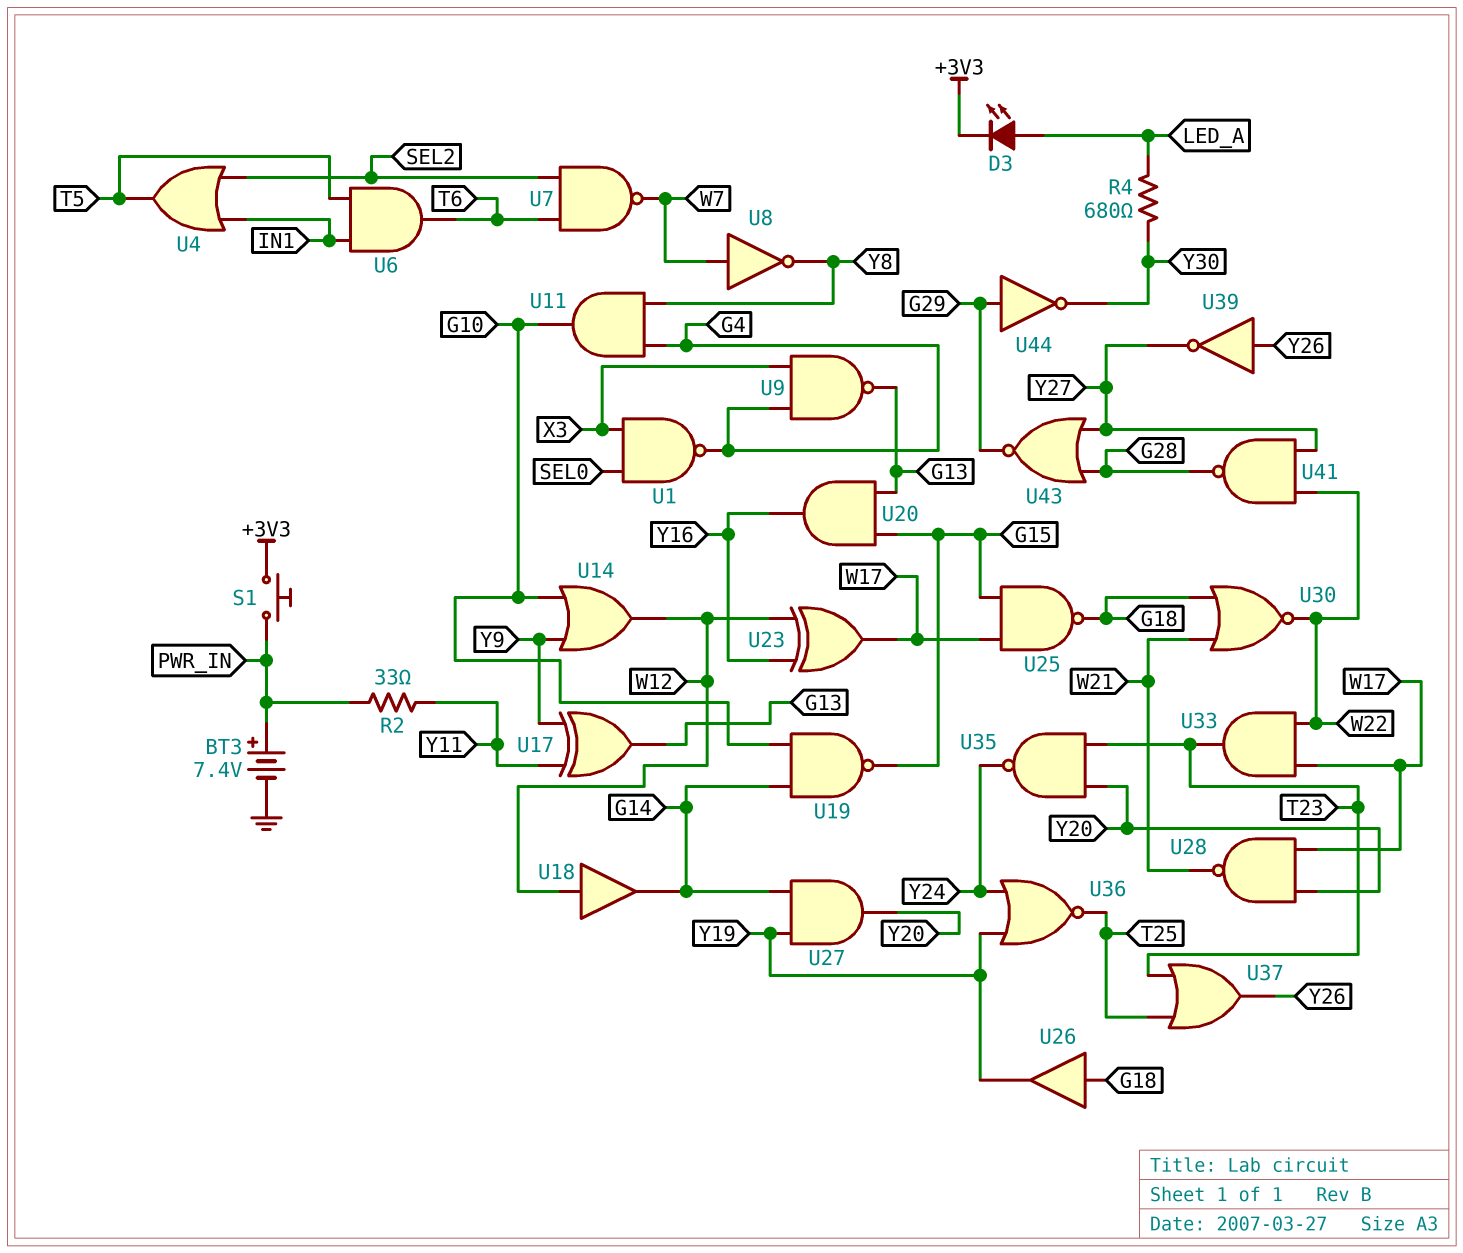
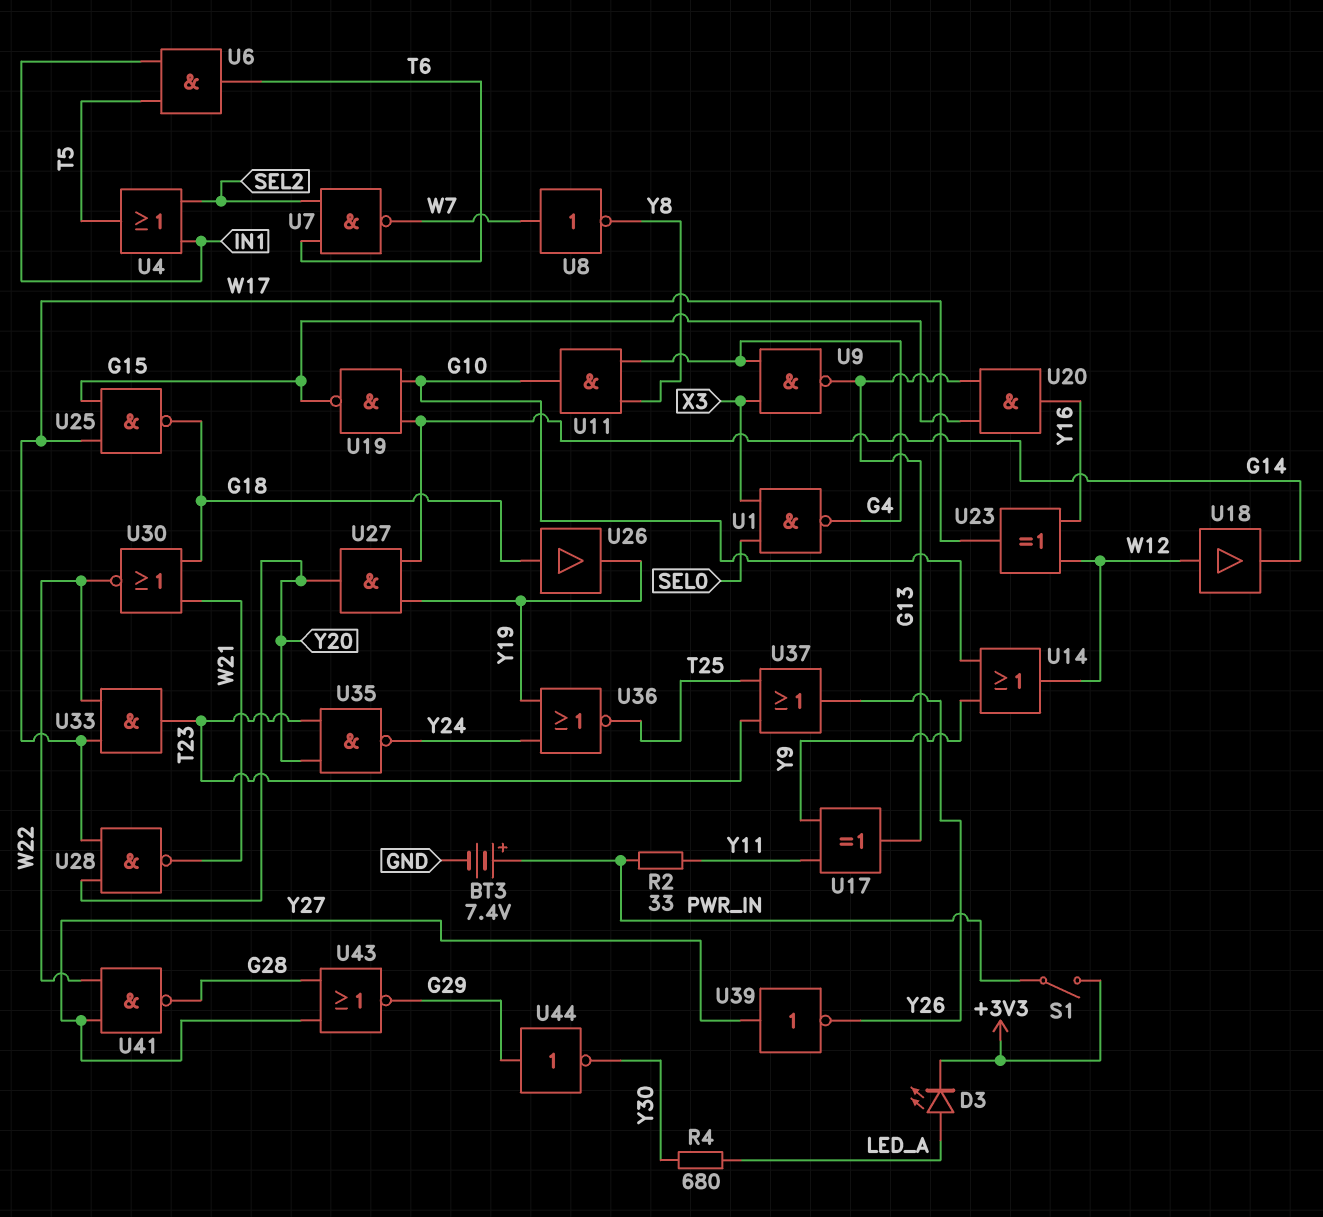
S1: button (+3V3, PWR_IN) -> switch (+3V3, PWR_IN)
U39: NOT (in Y26, out Y27) -> NOT (in Y27, out Y26)

